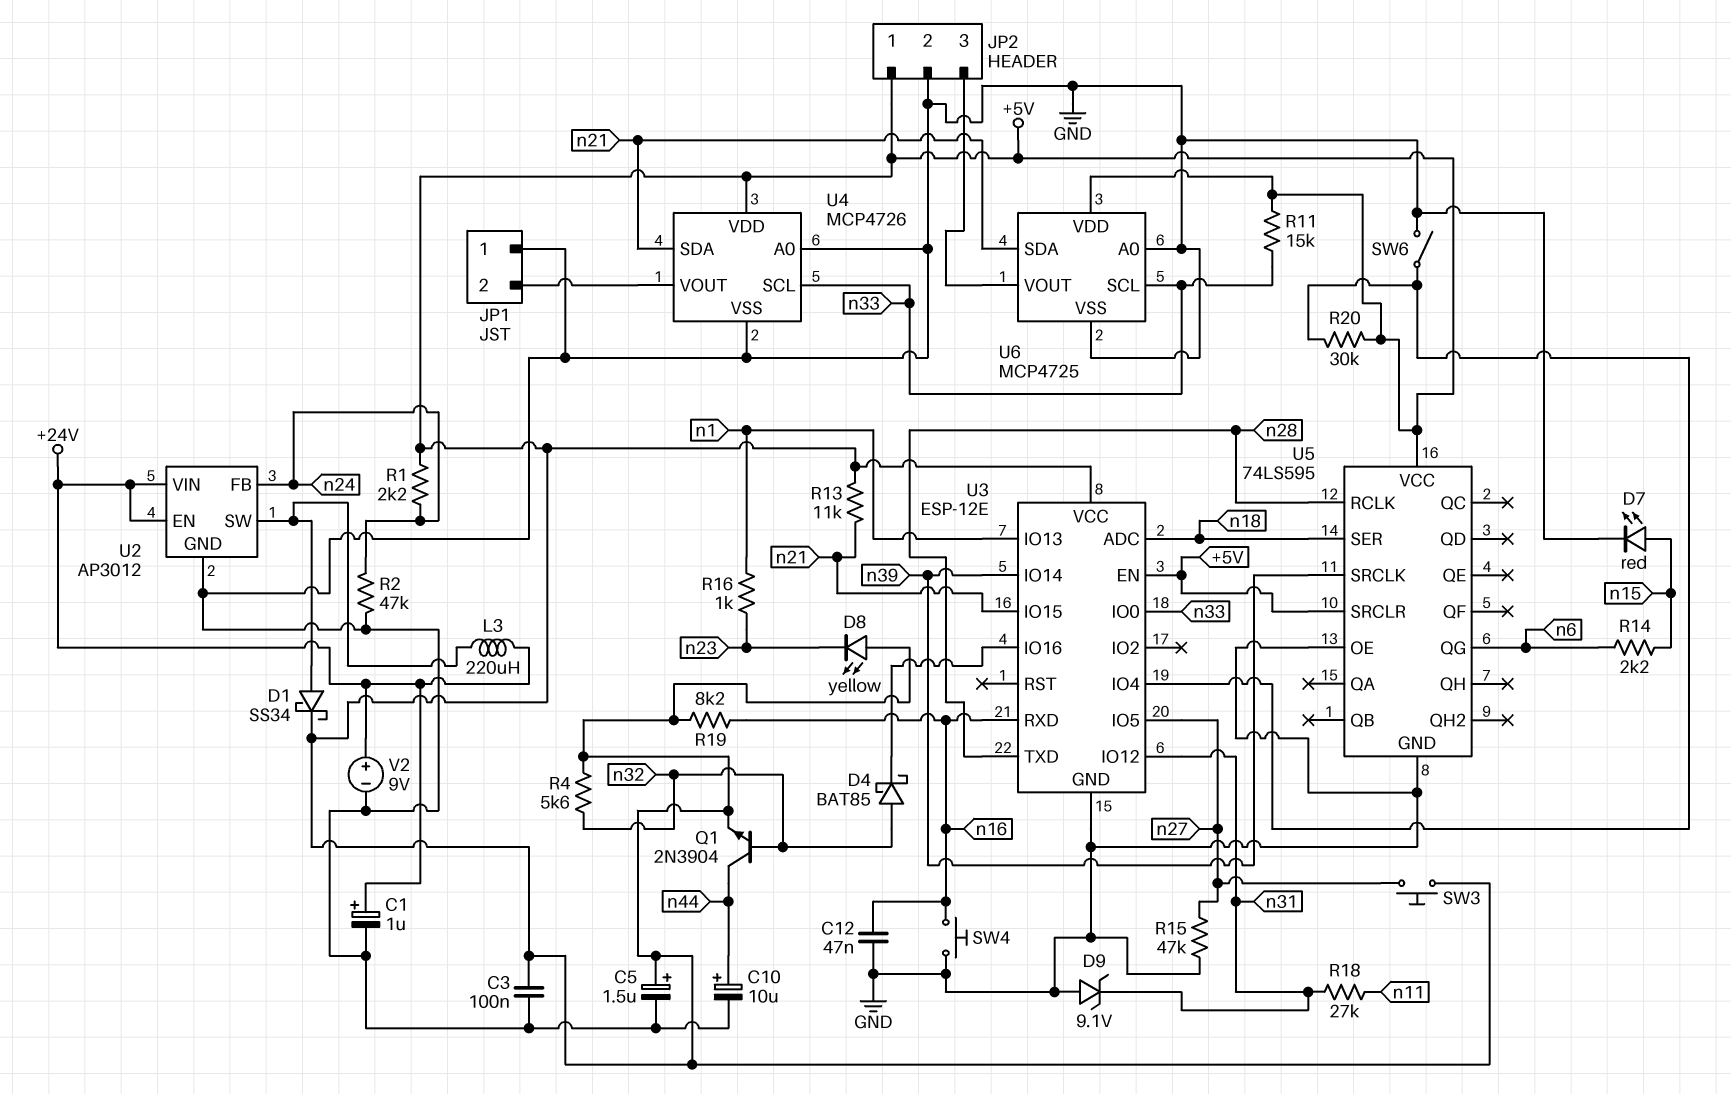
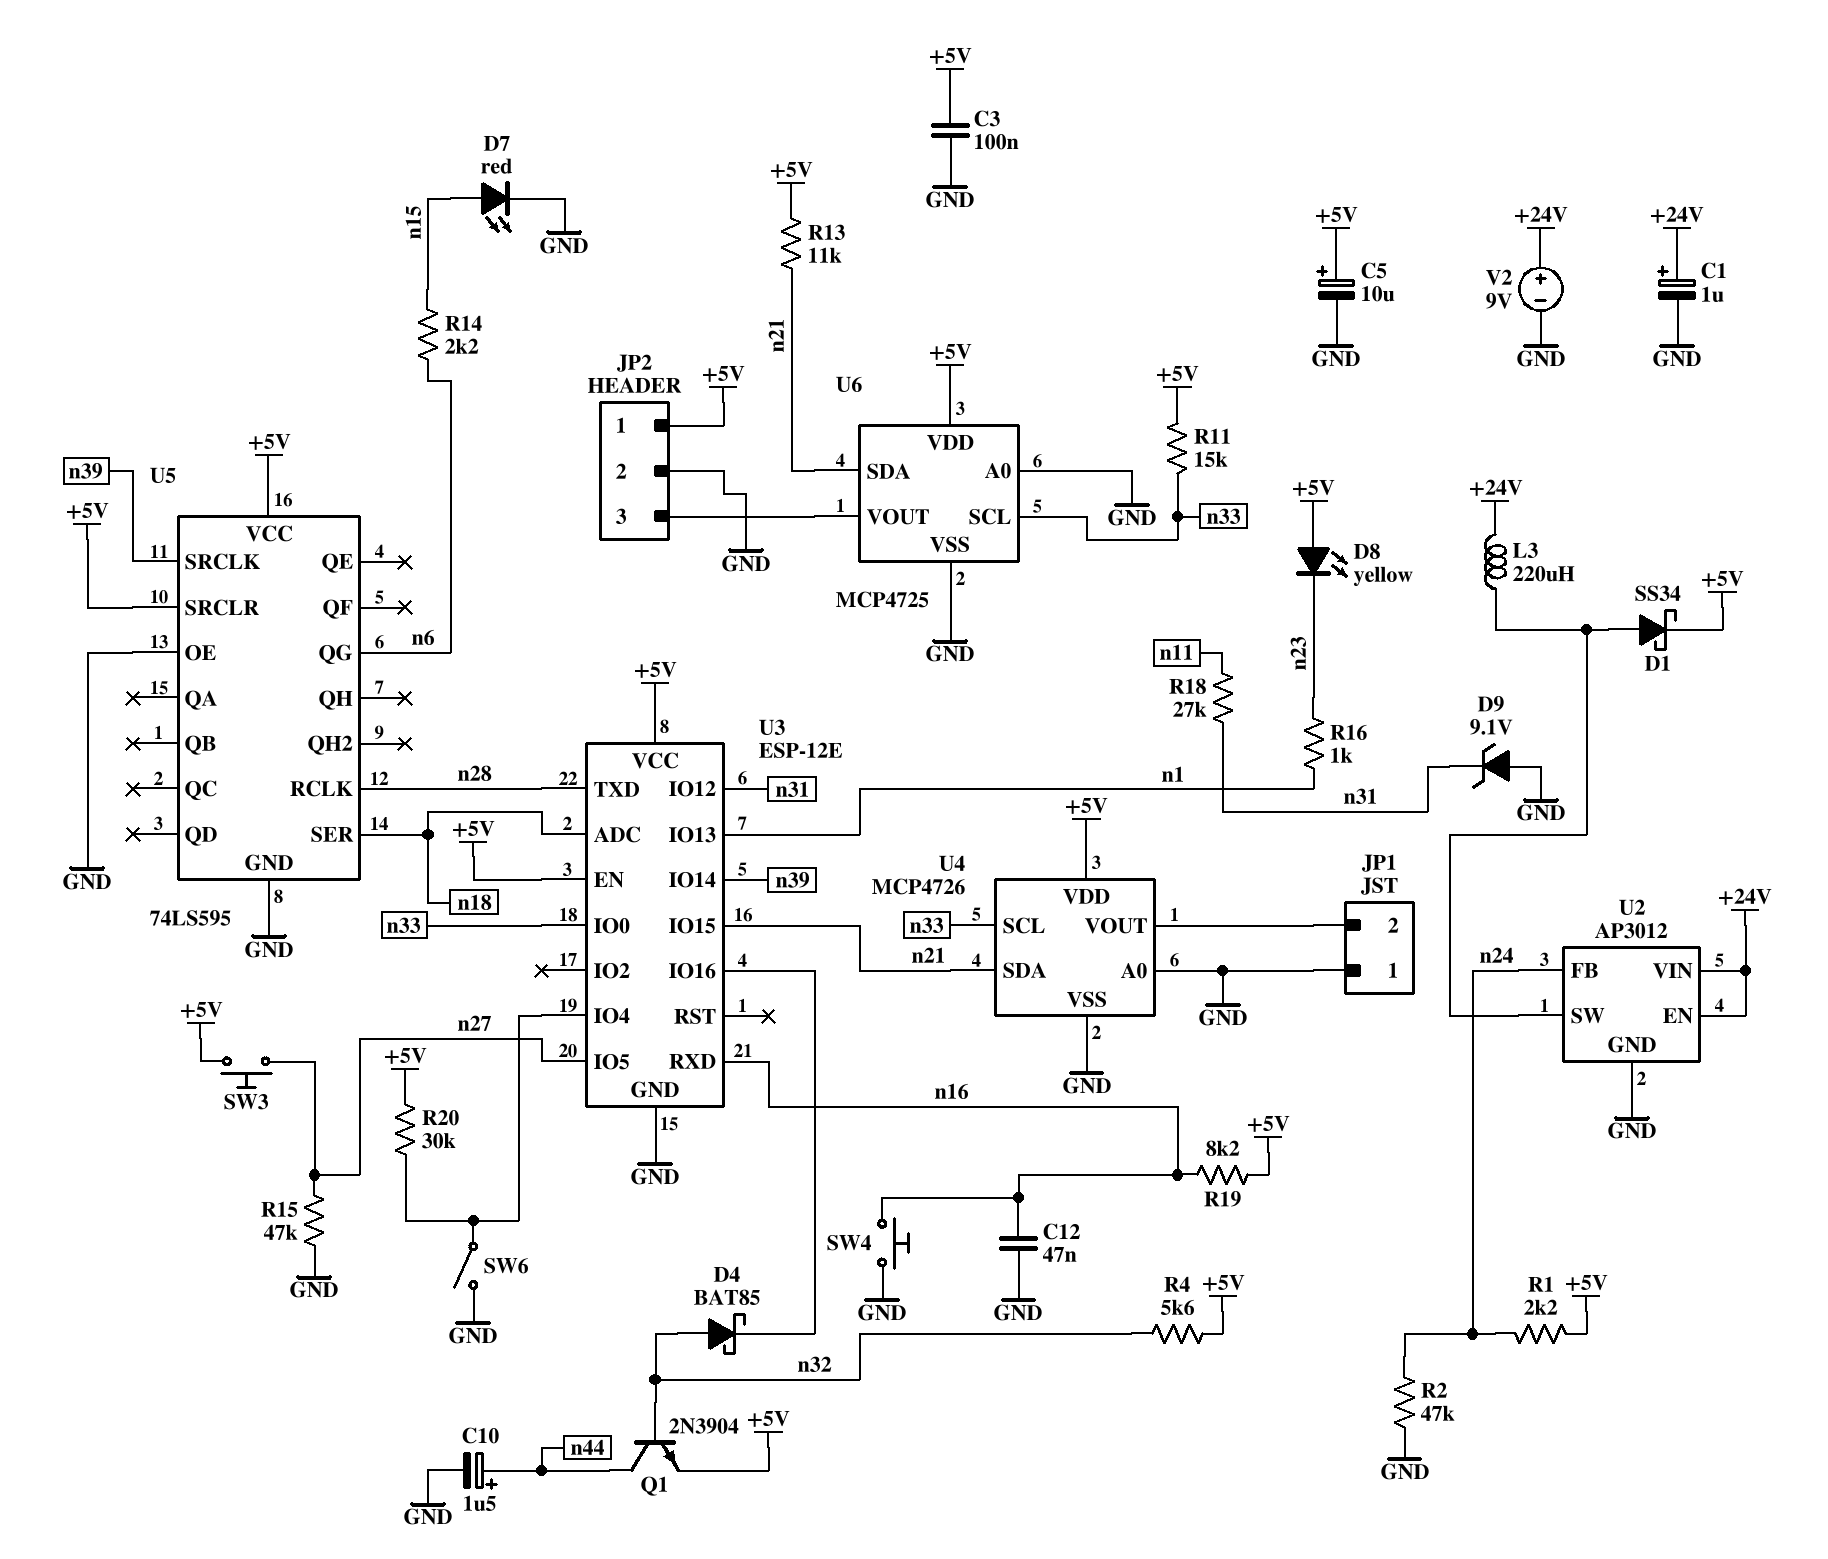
C5: 1.5uF (plus +5V, minus GND) -> 10uF (plus +5V, minus GND)
C10: 10uF (plus n44, minus GND) -> 1.5uF (plus n44, minus GND)

